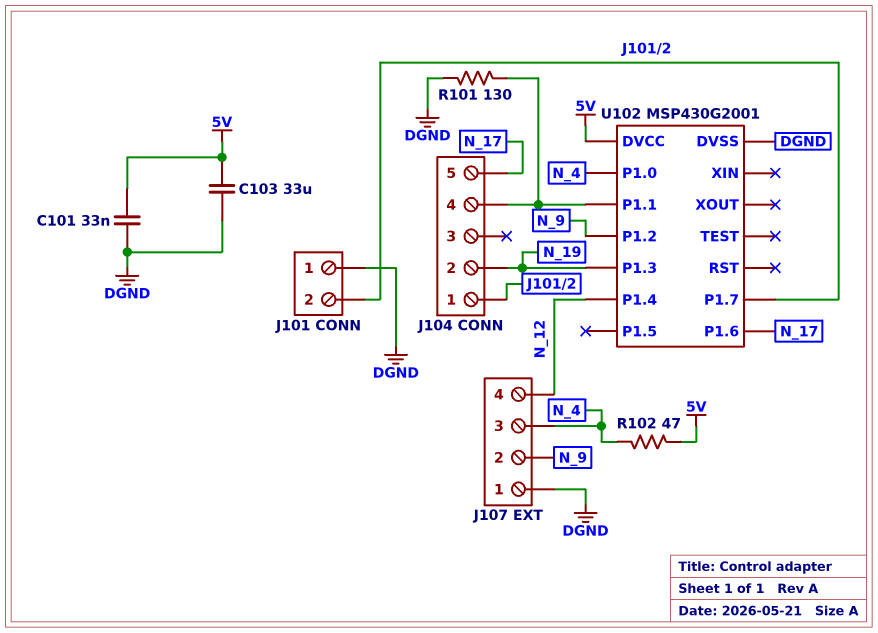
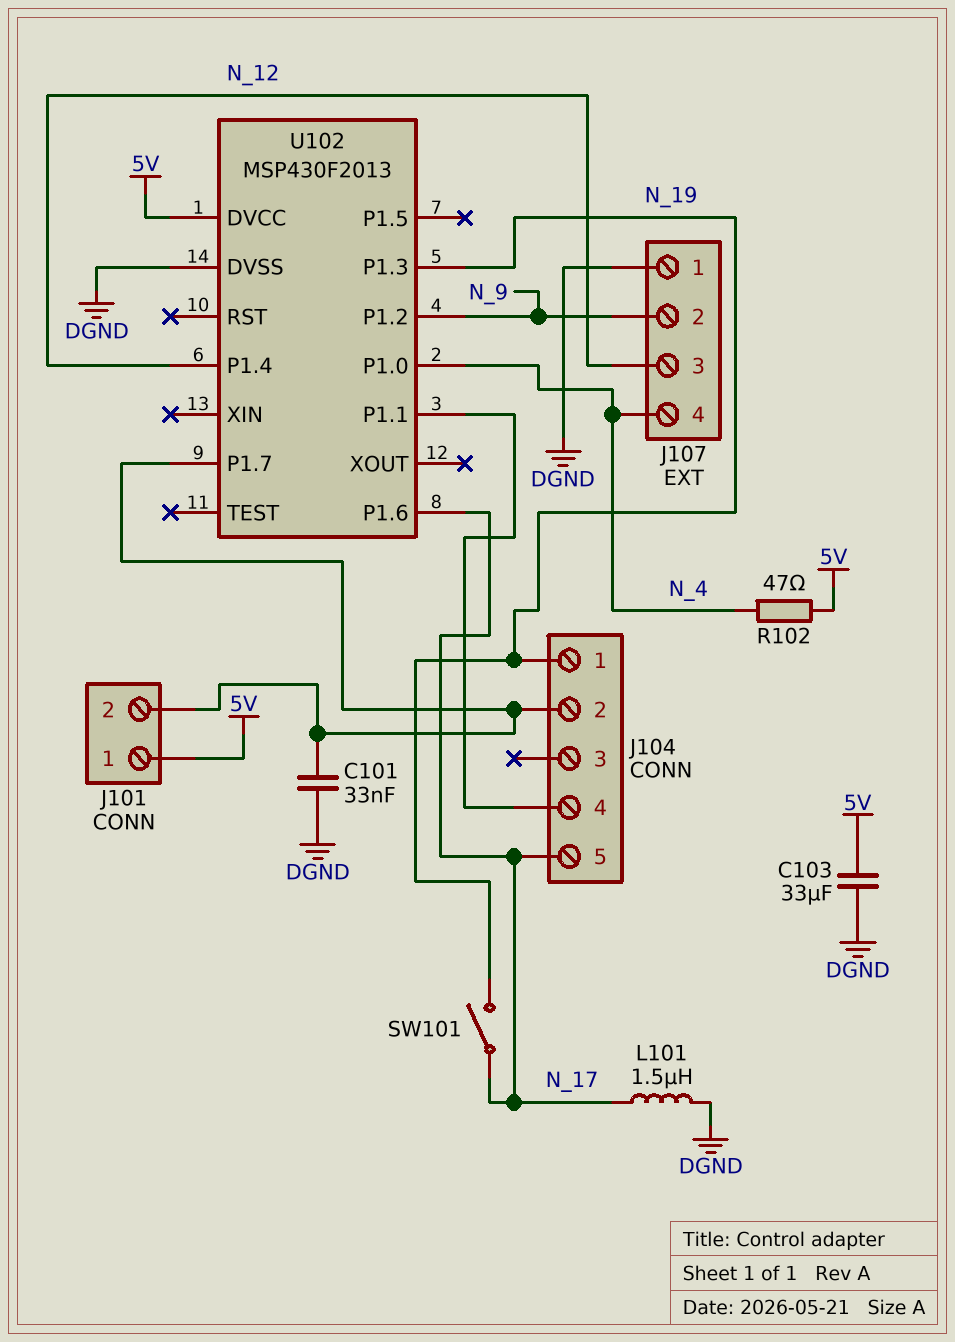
C101: 33nF (5V, DGND) -> 33nF (DGND, J101/2)
J101 pin 1: DGND -> 5V
J104 pin 1: J101/2 -> N_19
J104 pin 2: N_19 -> J101/2
J107 pin 3: N_4 -> N_12
J107 pin 4: N_12 -> N_4
L101: none -> 1.5uH (DGND, N_17)
R101: 130 (DGND, J104/4) -> none
SW101: none -> switch (N_17, N_19)
U102: MSP430G2001 -> MSP430F2013

